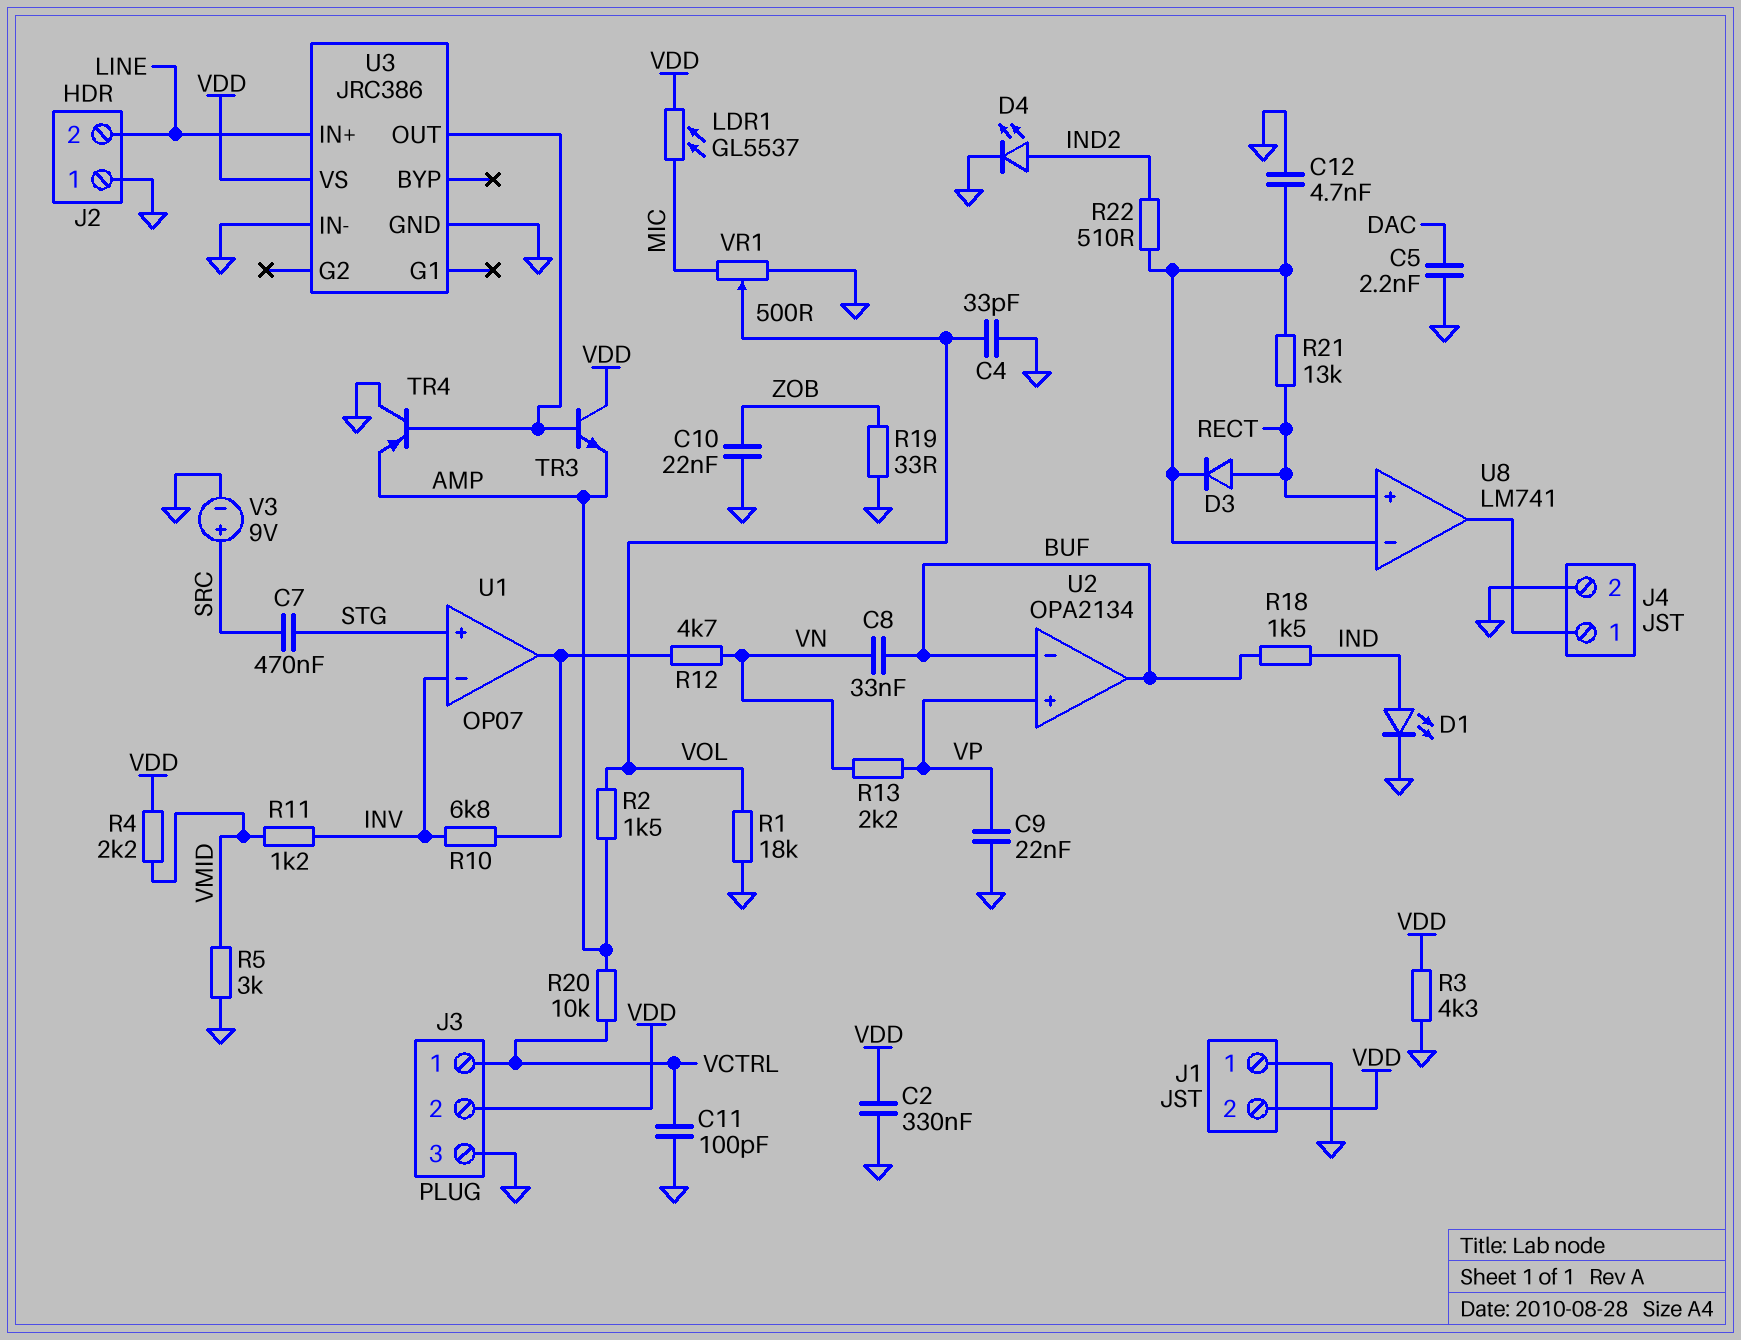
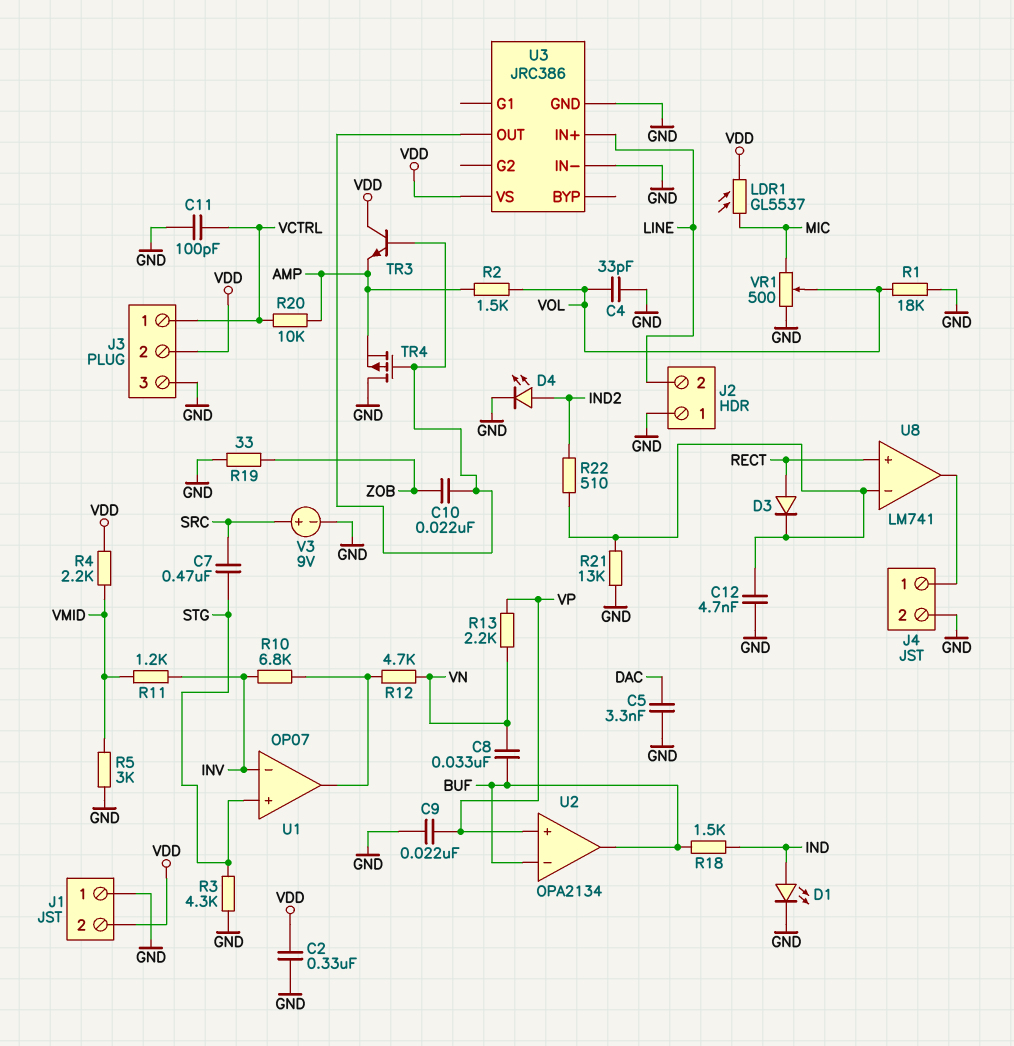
C5: 2.2nF (DAC, GND) -> 3.3nF (DAC, GND)
C10: 22nF (GND, ZOB) -> 22nF (U3/OUT, ZOB)
R3: 4.3k (GND, VDD) -> 4.3k (GND, STG)
R21: 13k (RECT, U8/in-) -> 13k (GND, U8/in-)
TR4: PNP (B U3/OUT, C GND, E AMP) -> PMOS (G U3/OUT, D GND, S AMP)

